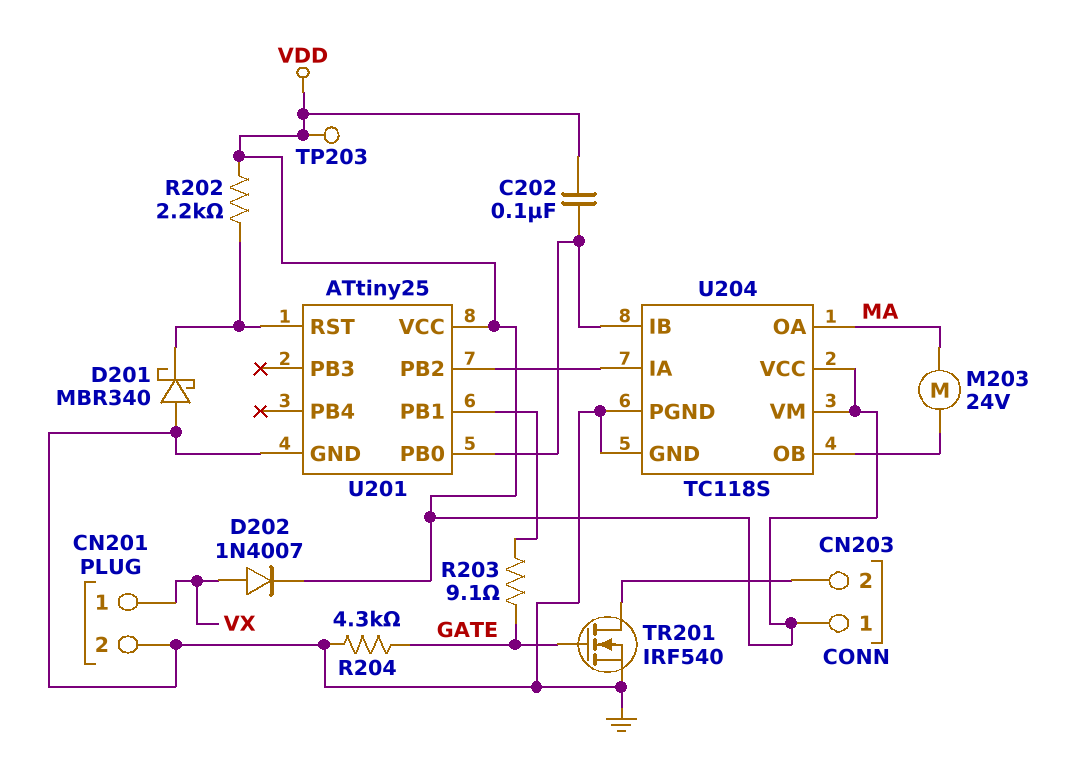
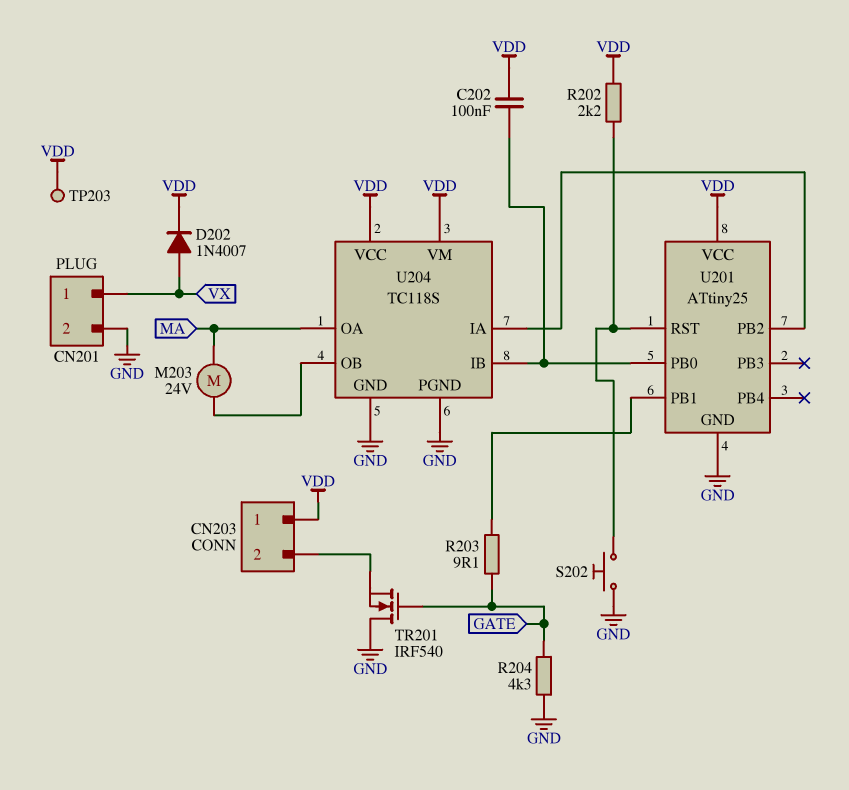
D201: schottky MBR340 (A GND, K U201/RST) -> none
S202: none -> button (GND, U201/RST)
TR201: NMOS IRF540 (G GATE, D CN203/2, S GND) -> NMOS IRF540 (G GATE, D GND, S CN203/2)

